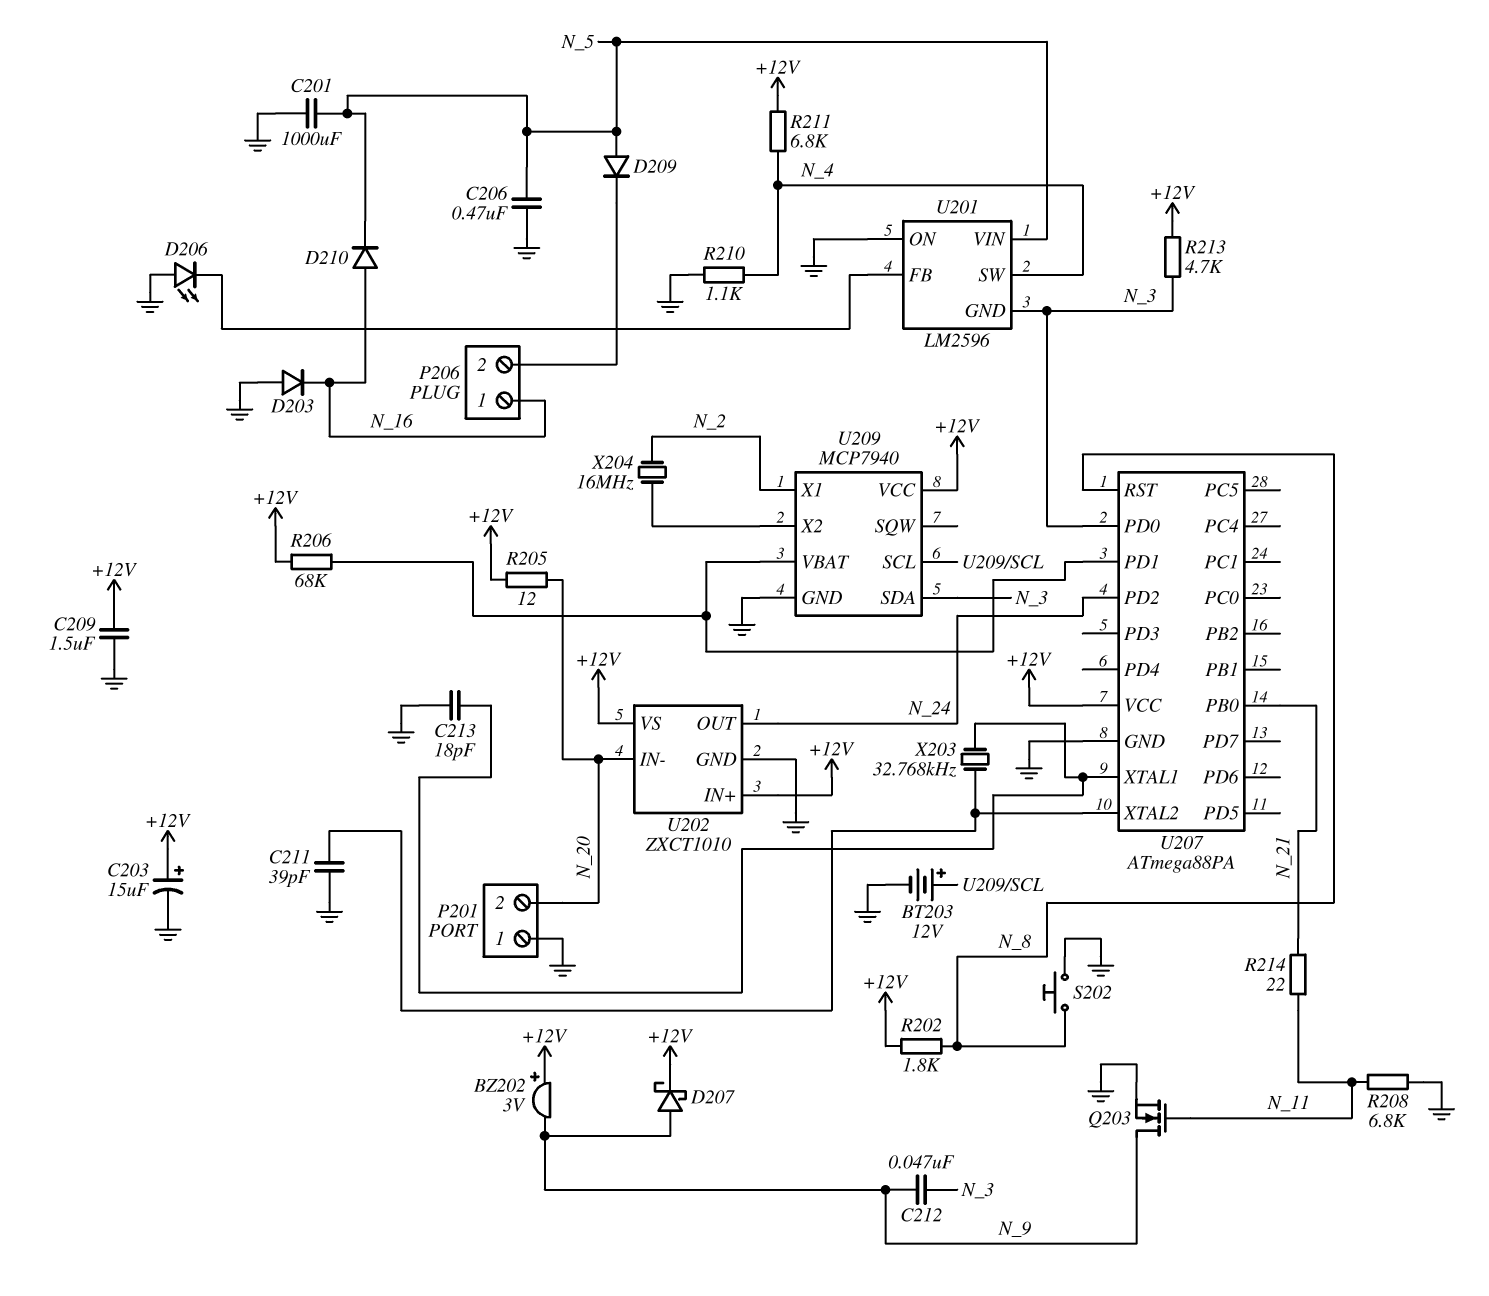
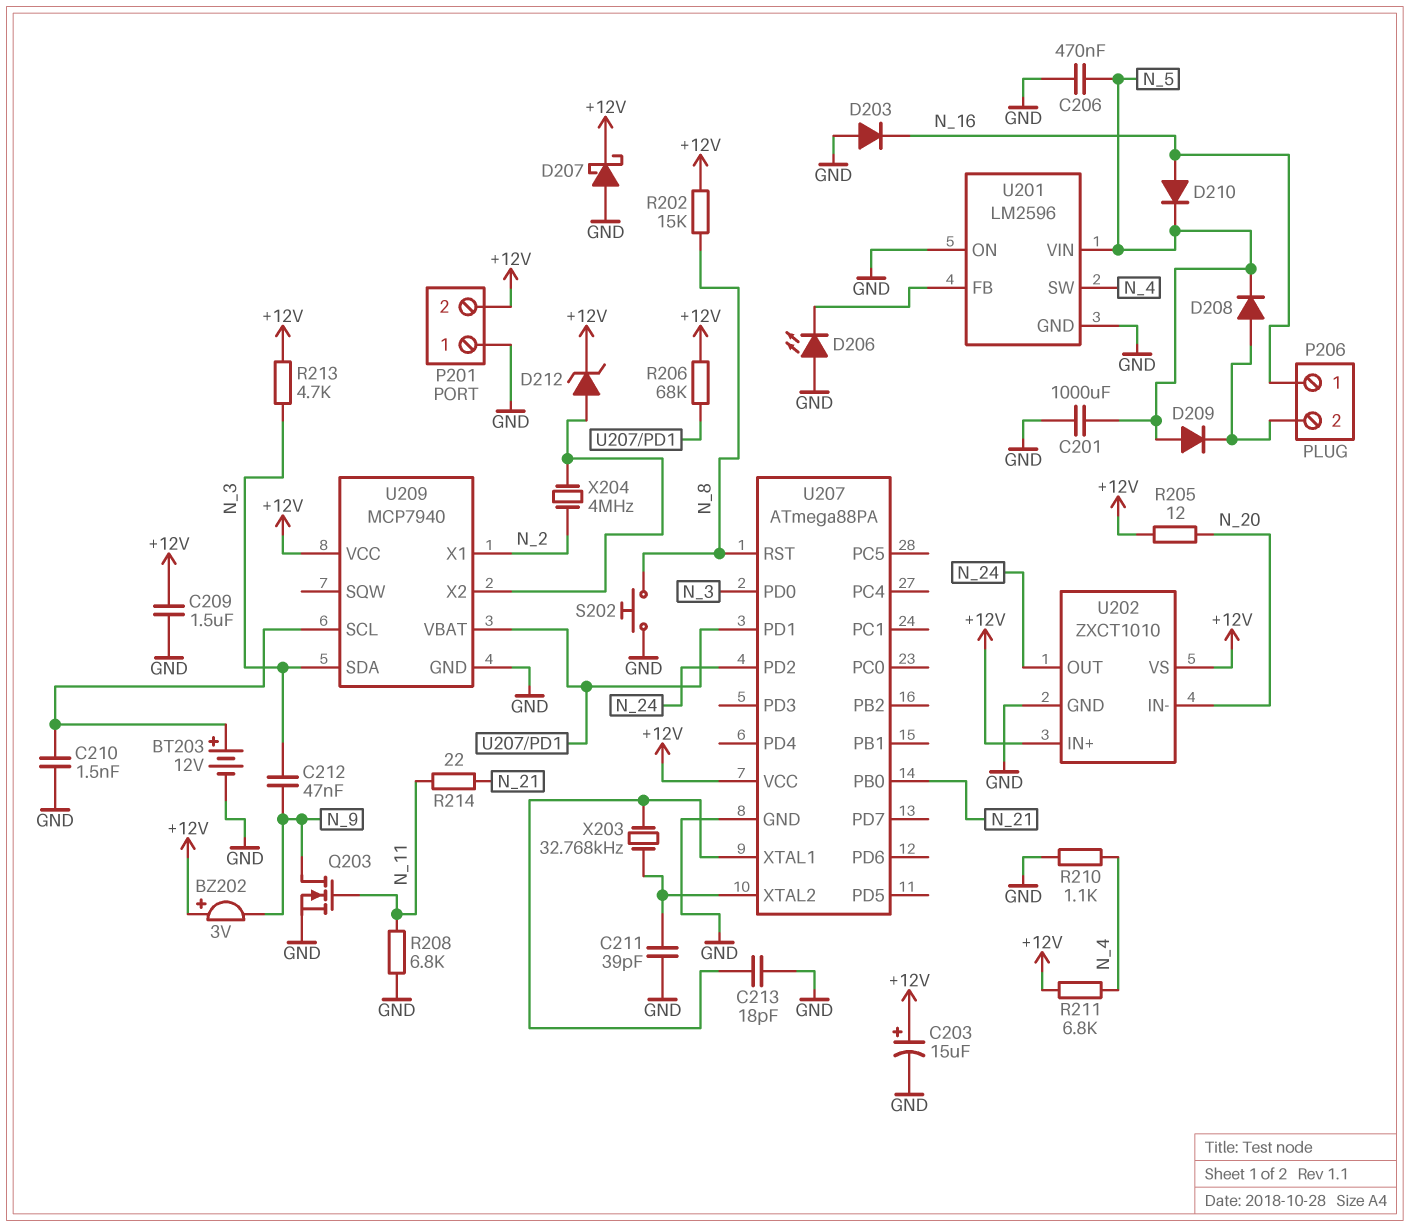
C210: none -> 1.5nF (GND, U209/SCL)
D207: schottky (A N_9, K +12V) -> schottky (A GND, K +12V)
D208: none -> diode (A P206/2, K N_5)
D212: none -> zener (A U209/X2, K +12V)
P201 pin 2: N_20 -> +12V
R202: 1.8k (+12V, N_8) -> 15k (+12V, N_8)
U201 pin GND: N_3 -> GND
X204: 16MHz (N_2, U209/X2) -> 4MHz (N_2, U209/X2)

